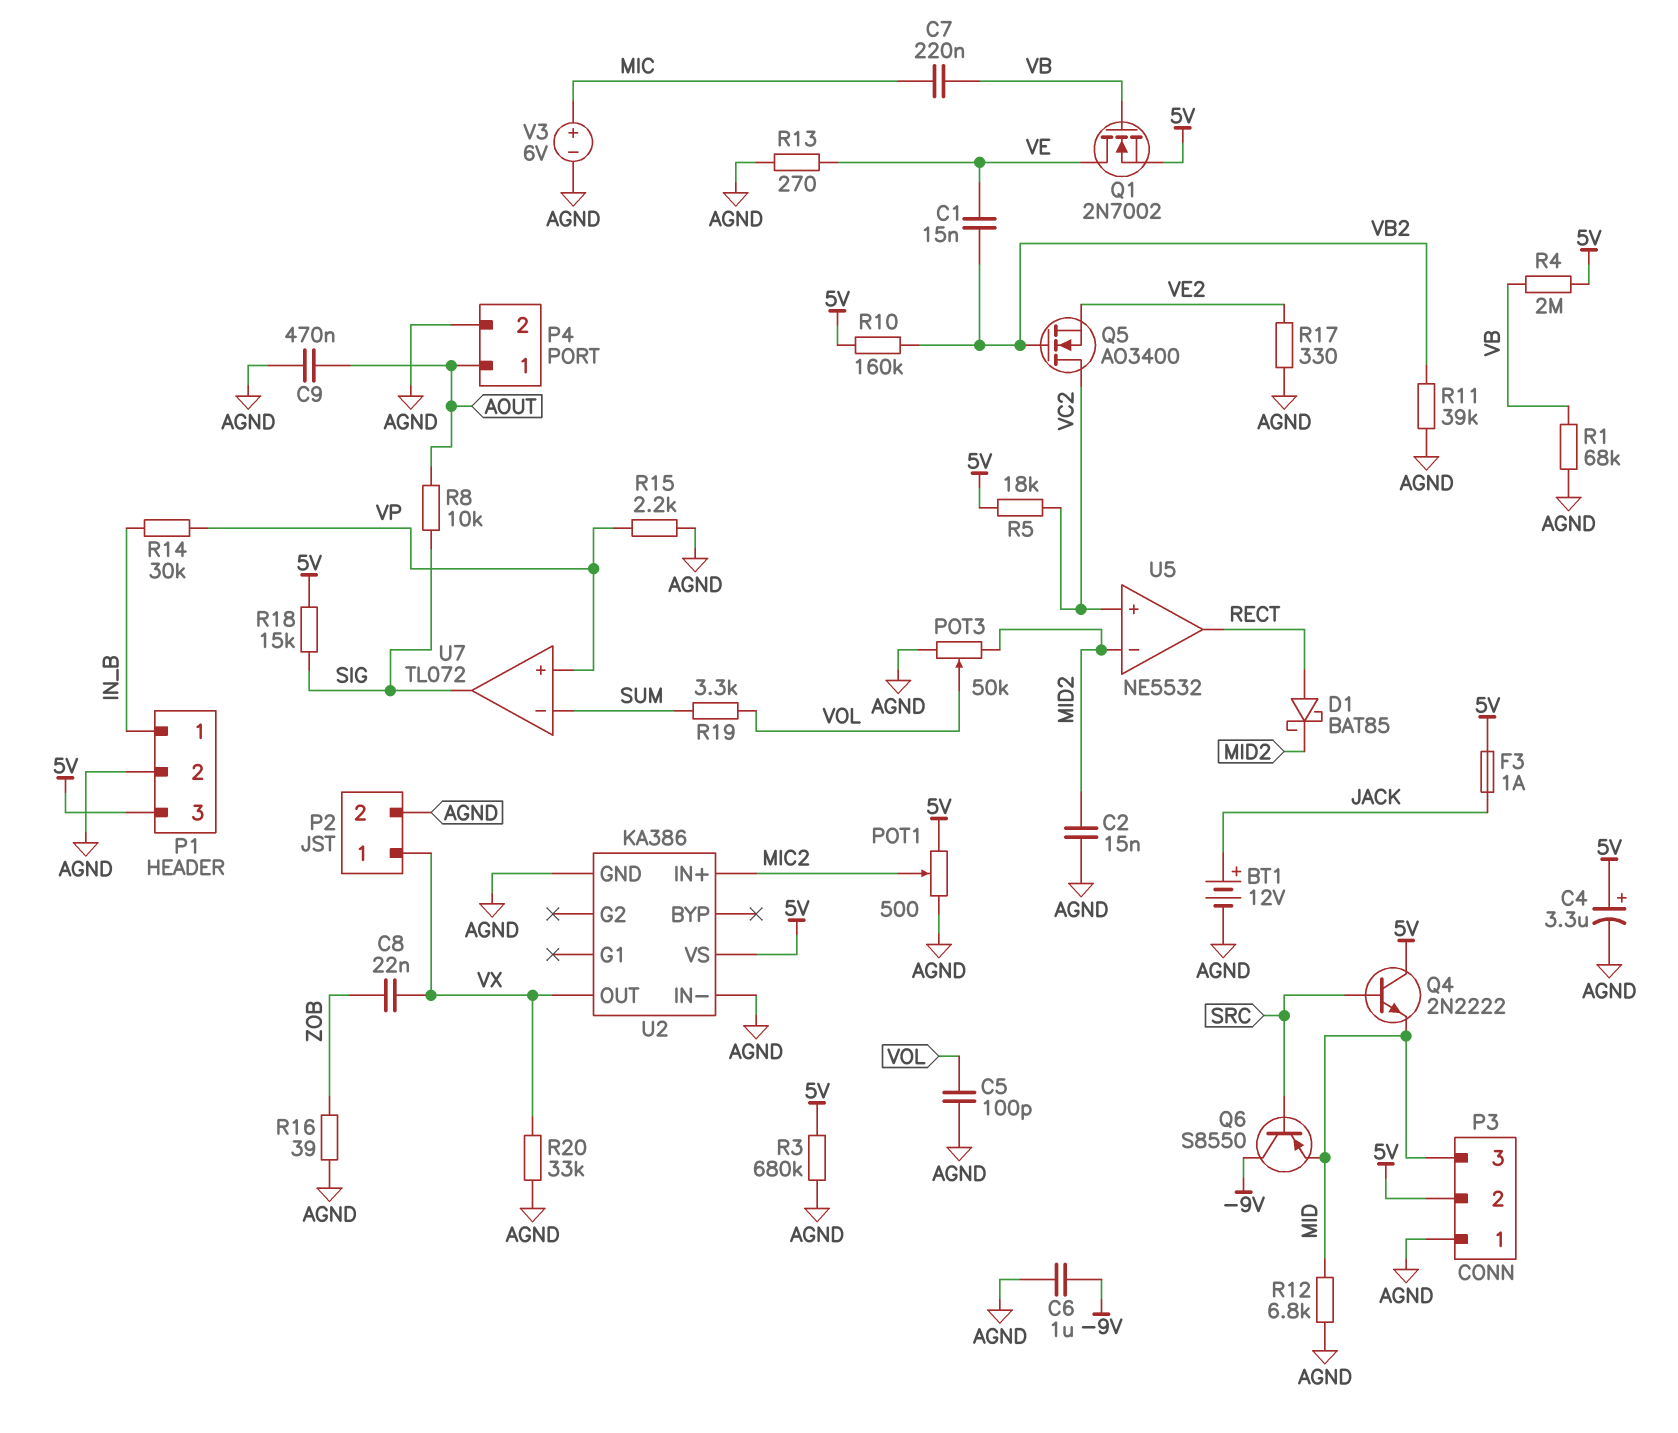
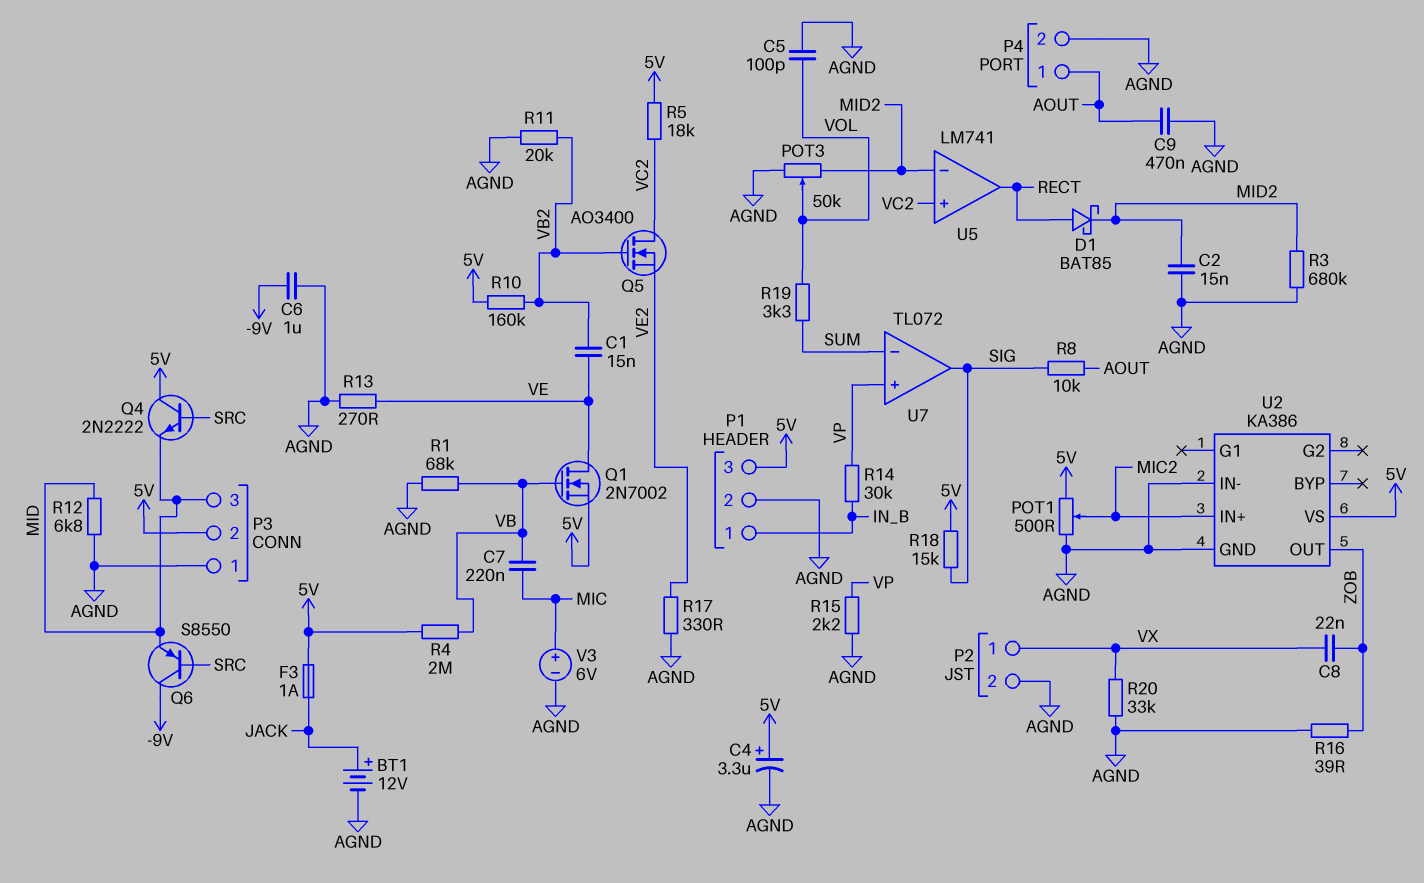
R3: 680k (5V, AGND) -> 680k (AGND, MID2)
R11: 39k (AGND, VB2) -> 20k (AGND, VB2)
U2 pin OUT: VX -> ZOB
U5: NE5532 -> LM741

